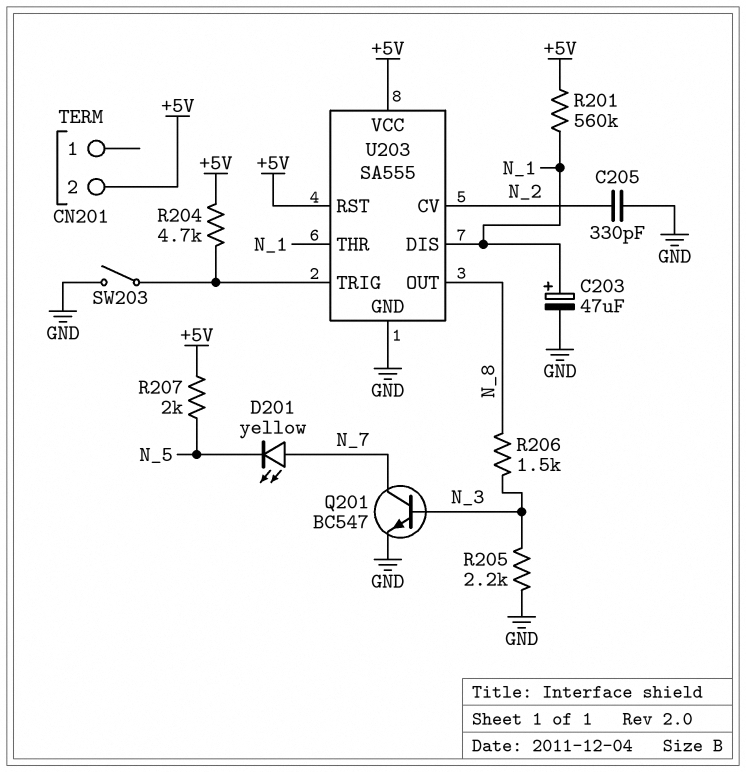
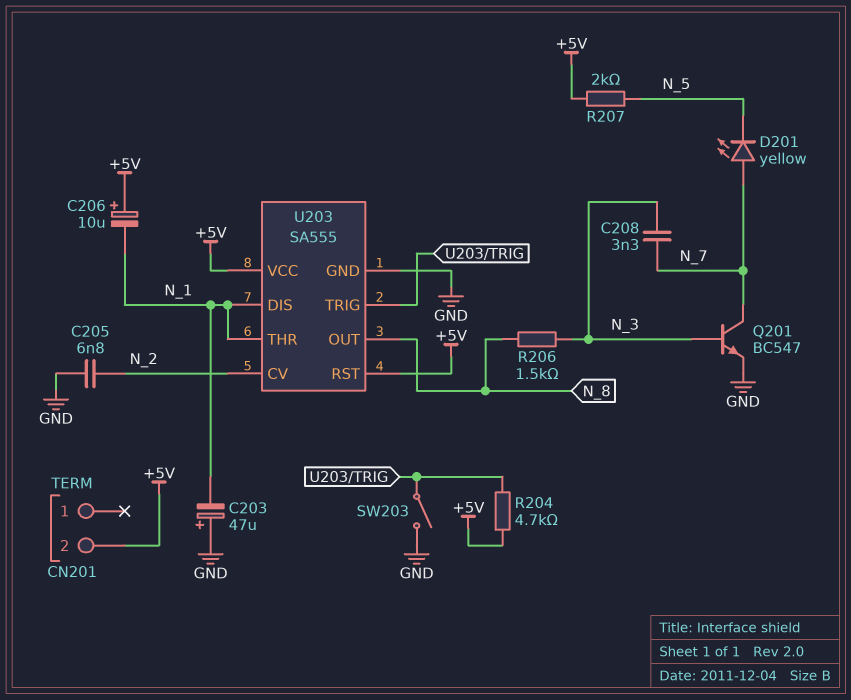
C203: 47uF (plus N_1, minus GND) -> 47uF (plus GND, minus N_1)
C205: 330pF (GND, N_2) -> 6.8nF (GND, N_2)
C206: none -> 10uF (plus +5V, minus N_1)
C208: none -> 3.3nF (N_3, N_7)
R201: 560k (+5V, N_1) -> none
R205: 2.2k (GND, N_3) -> none

